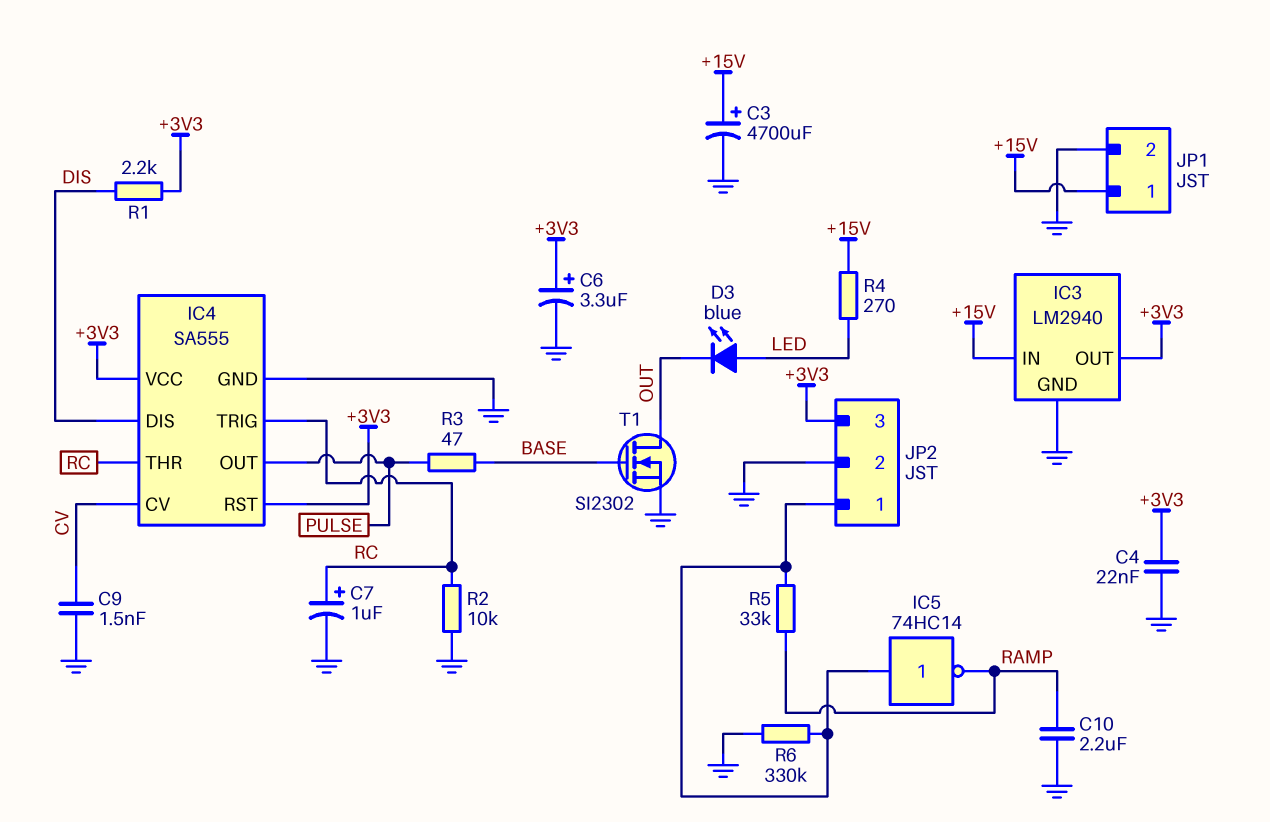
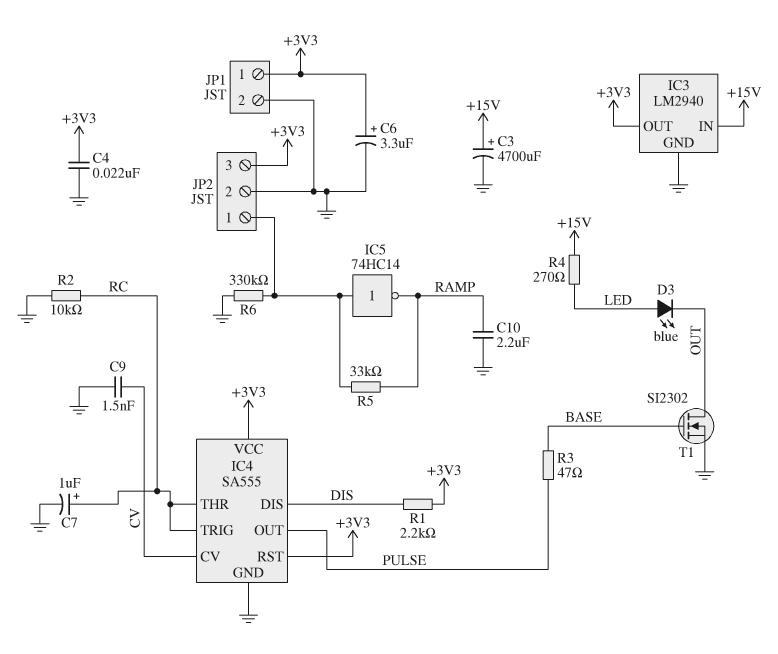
JP1 pin 1: +15V -> +3V3

